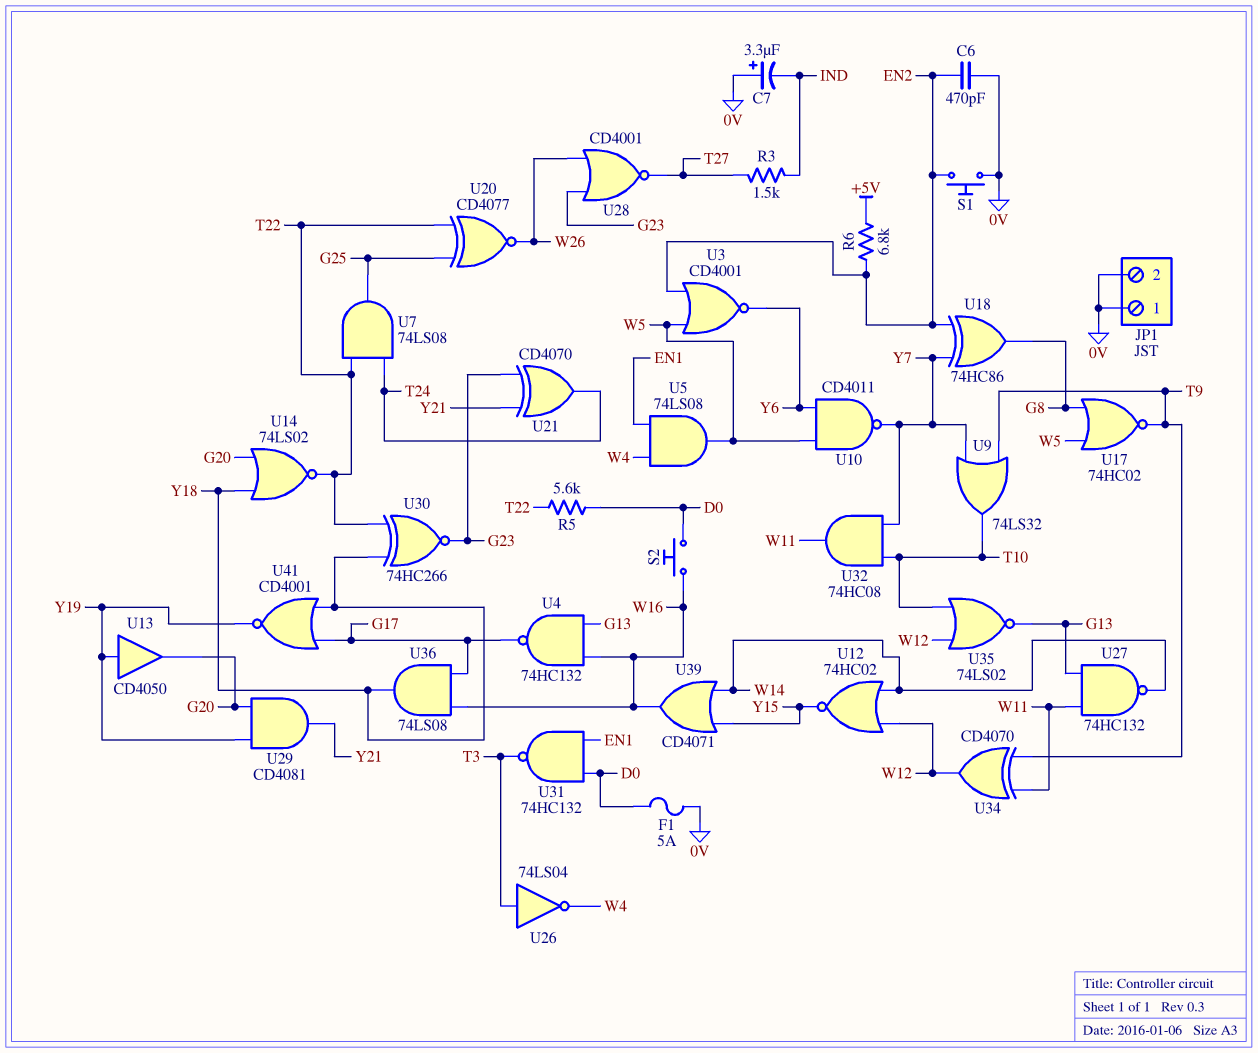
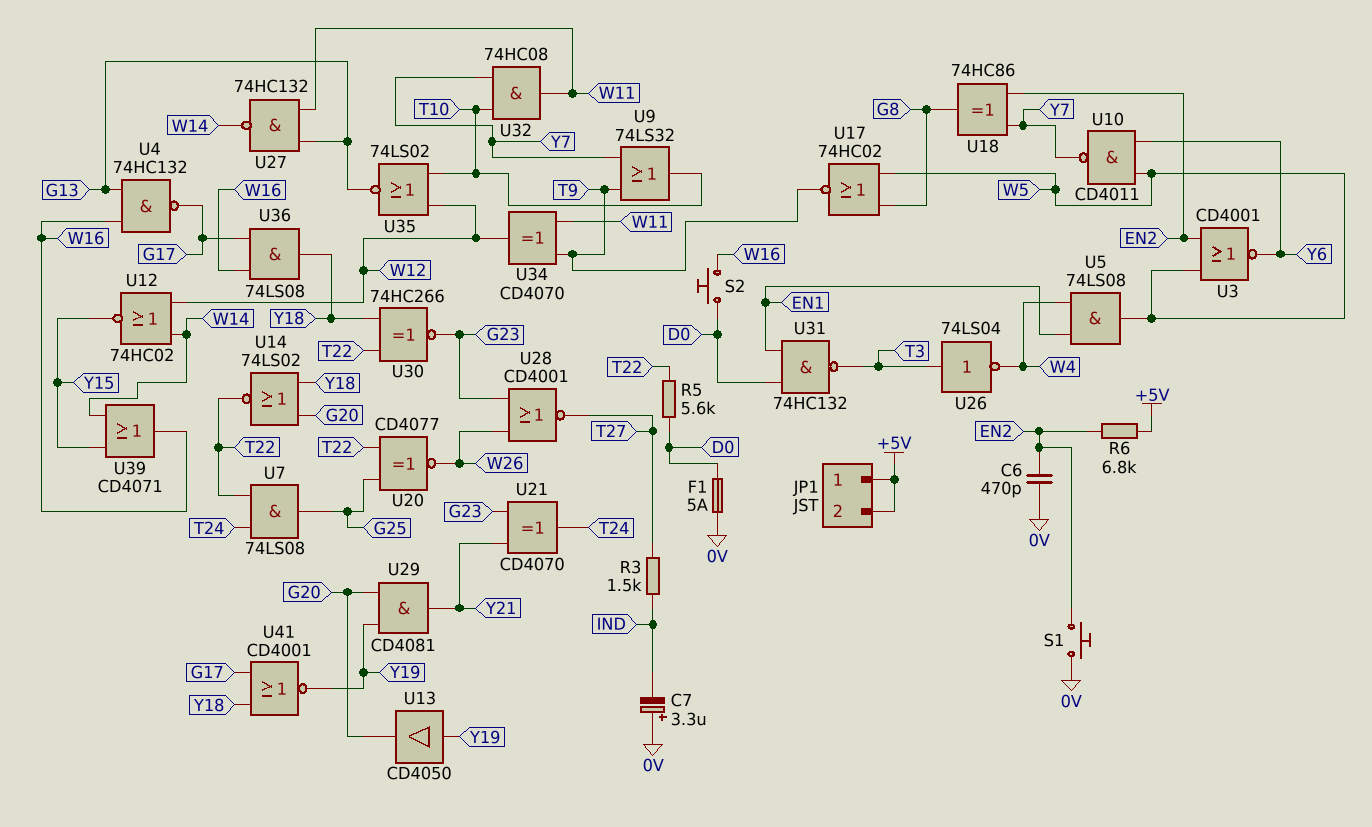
JP1 pin 1: 0V -> +5V
JP1 pin 2: 0V -> +5V

